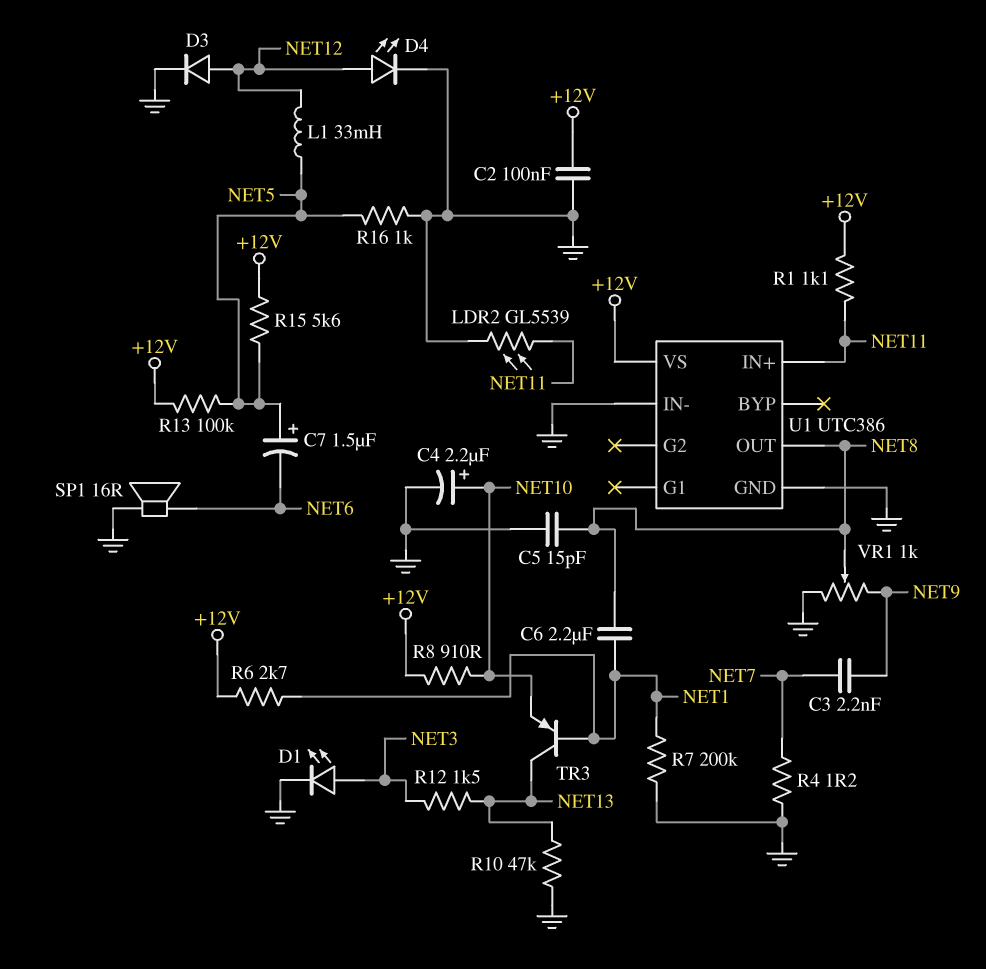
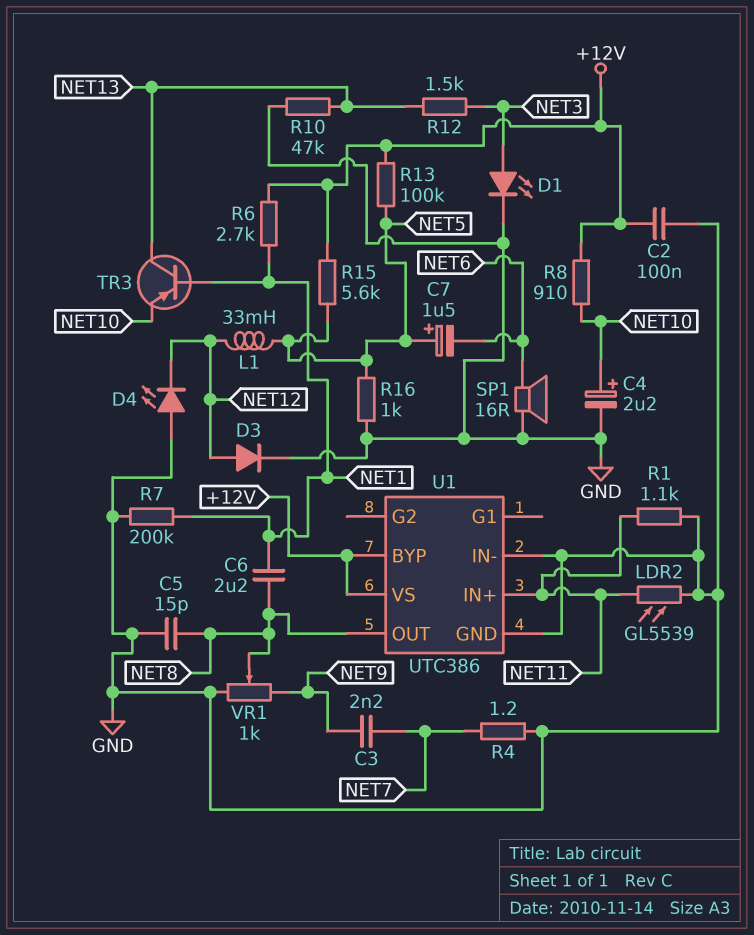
D4: LED (A NET12, K GND) -> LED (A GND, K NET12)
R1: 1.1k (+12V, NET11) -> 1.1k (GND, NET11)
U1 pin BYP: none -> +12V

